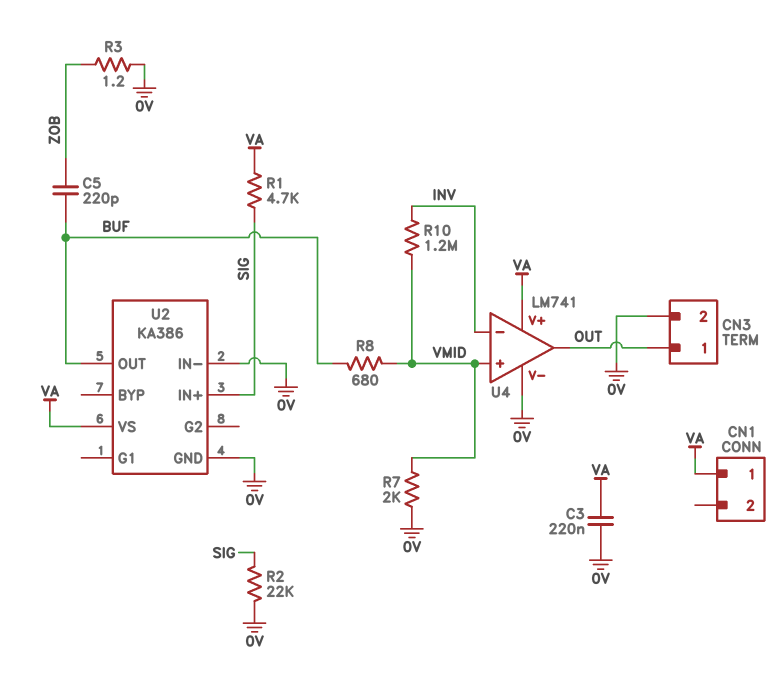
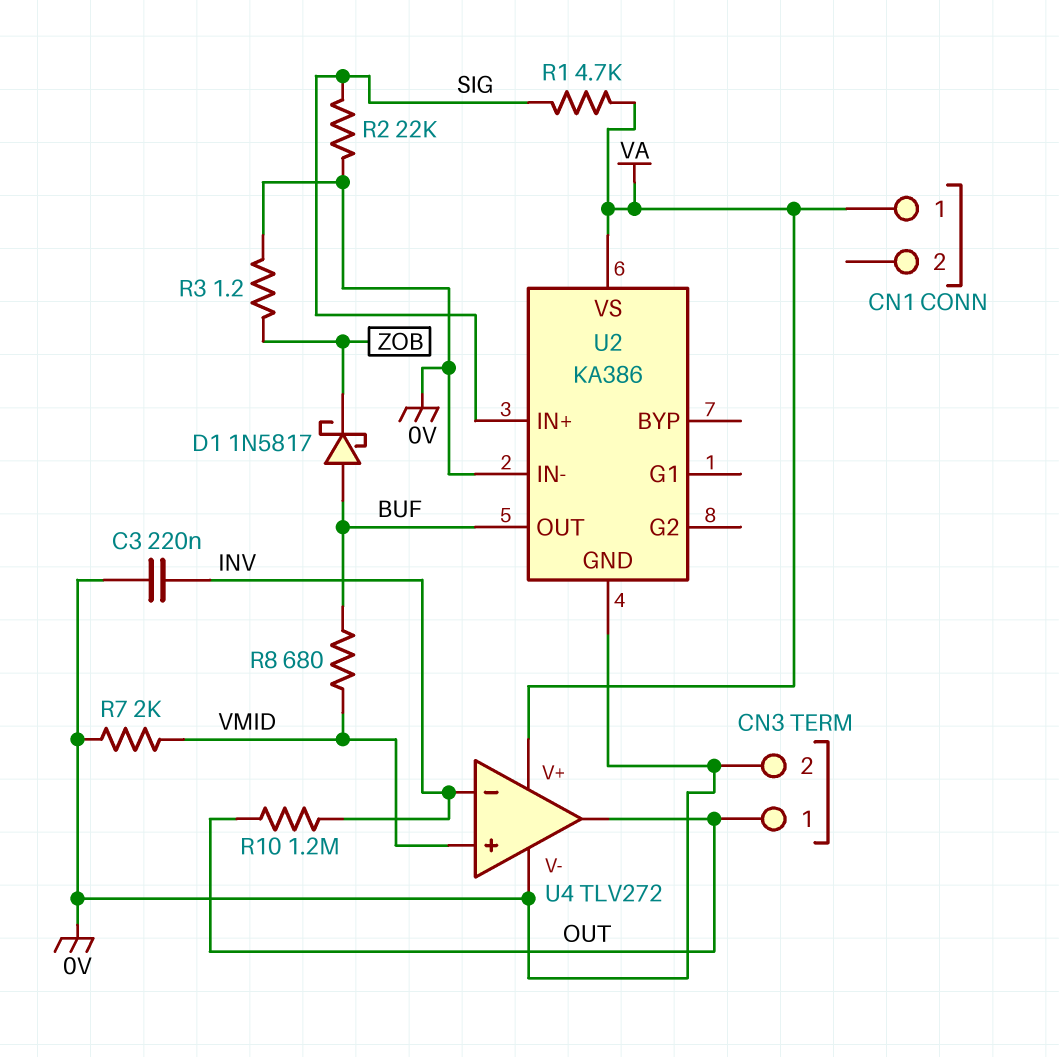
C3: 220nF (0V, VA) -> 220nF (0V, INV)
C5: 220pF (BUF, ZOB) -> none
D1: none -> schottky 1N5817 (A BUF, K ZOB)
R10: 1.2M (INV, VMID) -> 1.2M (INV, OUT)
U4: LM741 -> TLV272

